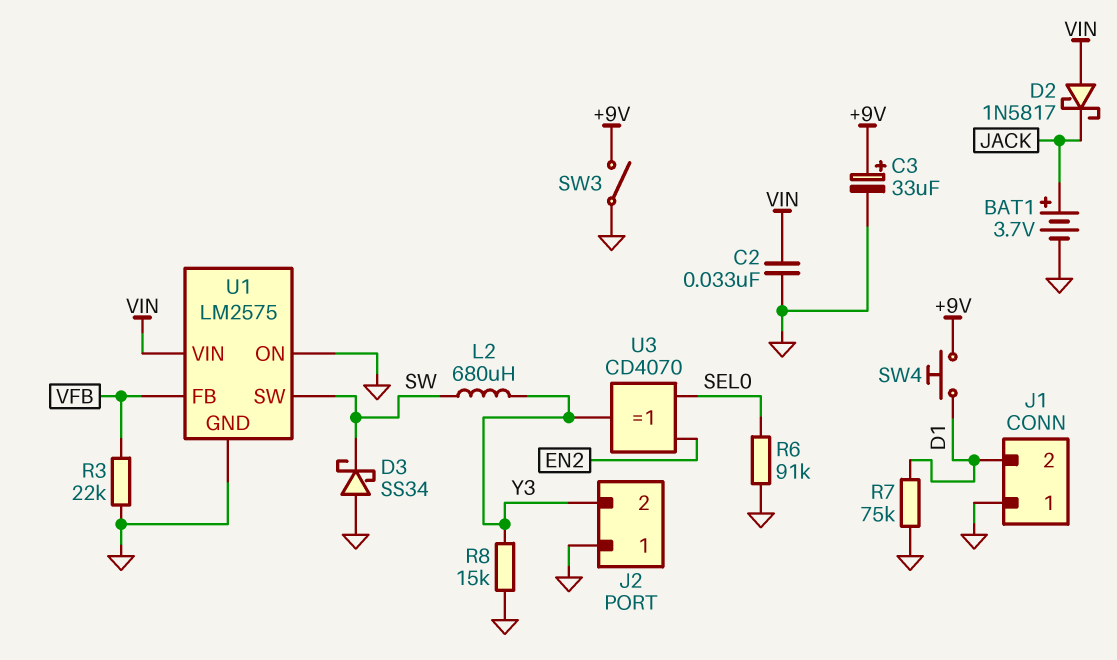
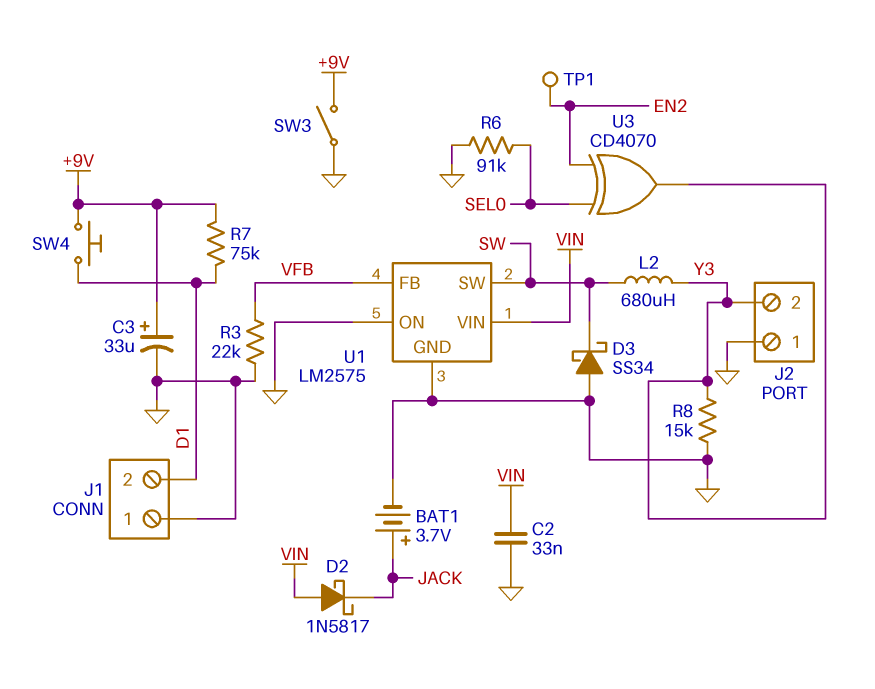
R7: 75k (D1, GND) -> 75k (+9V, D1)
TP1: none -> test point (EN2)

